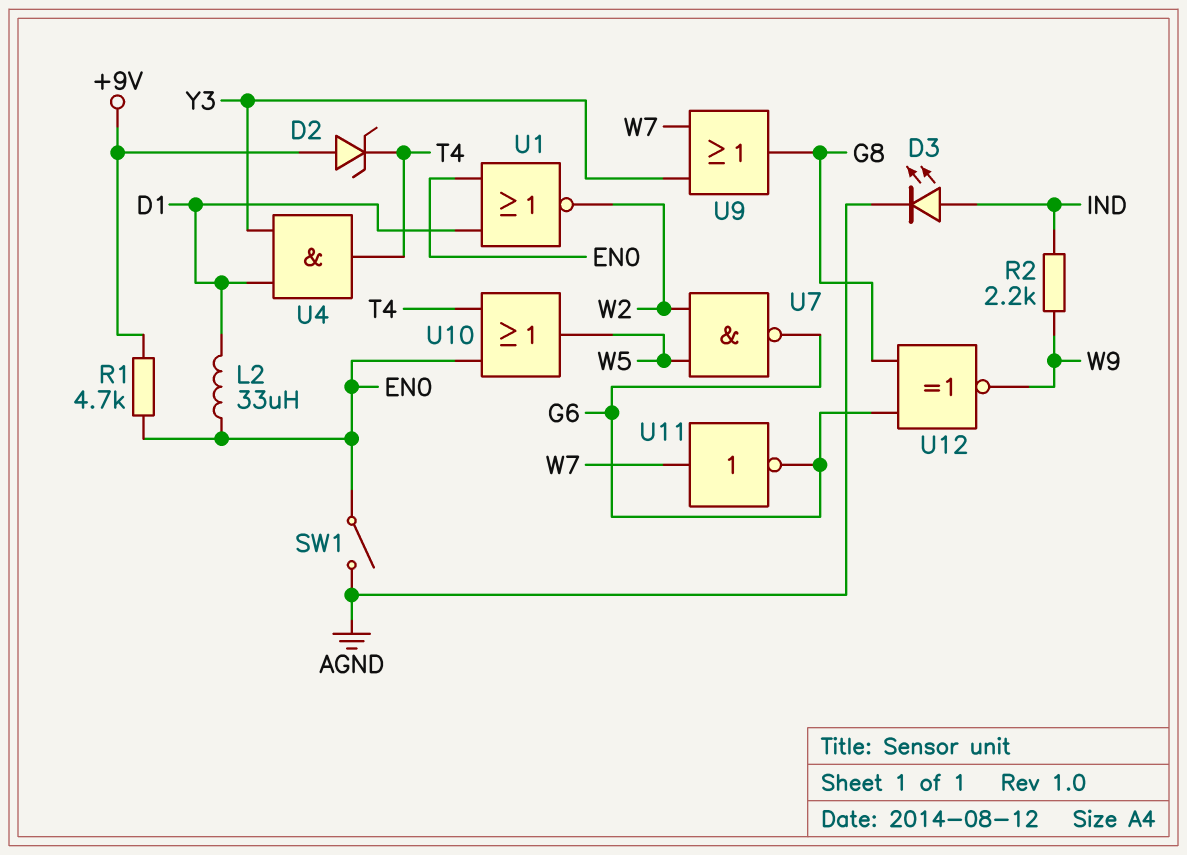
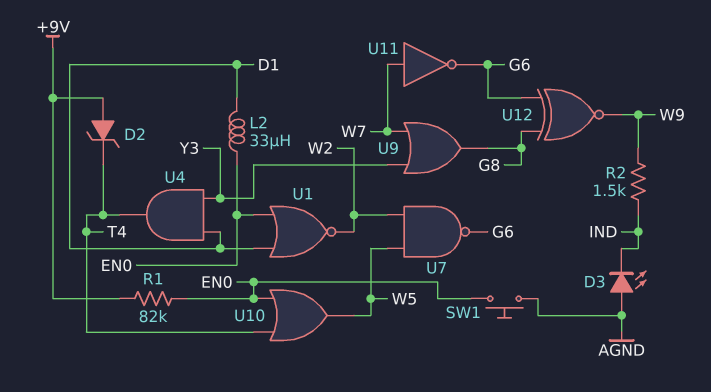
D3: LED (A IND, K AGND) -> LED (A AGND, K IND)
R1: 4.7k (+9V, EN0) -> 82k (+9V, EN0)
R2: 2.2k (IND, W9) -> 1.5k (IND, W9)
SW1: switch (AGND, EN0) -> button (AGND, EN0)

